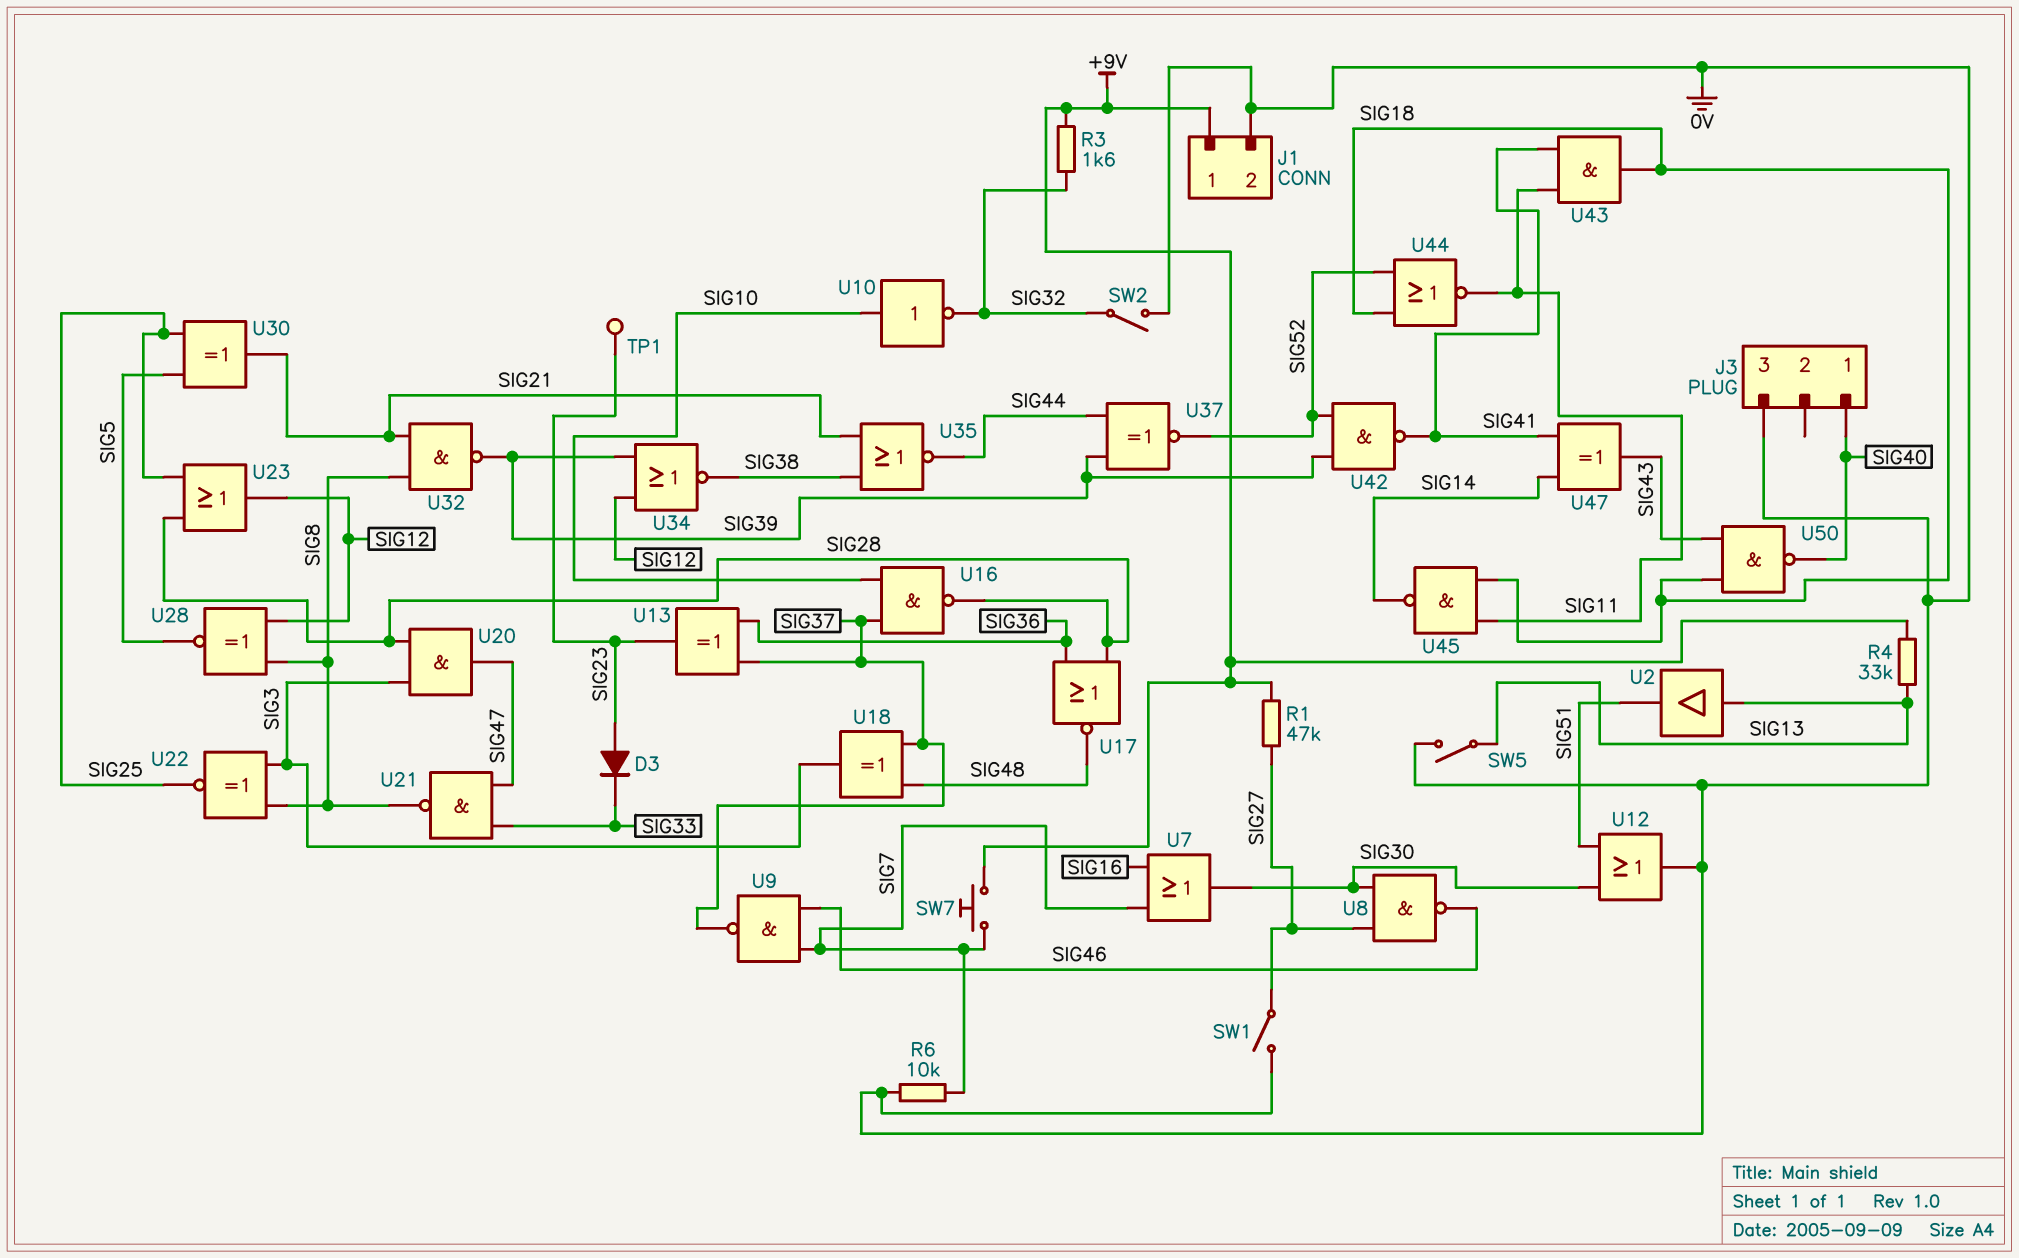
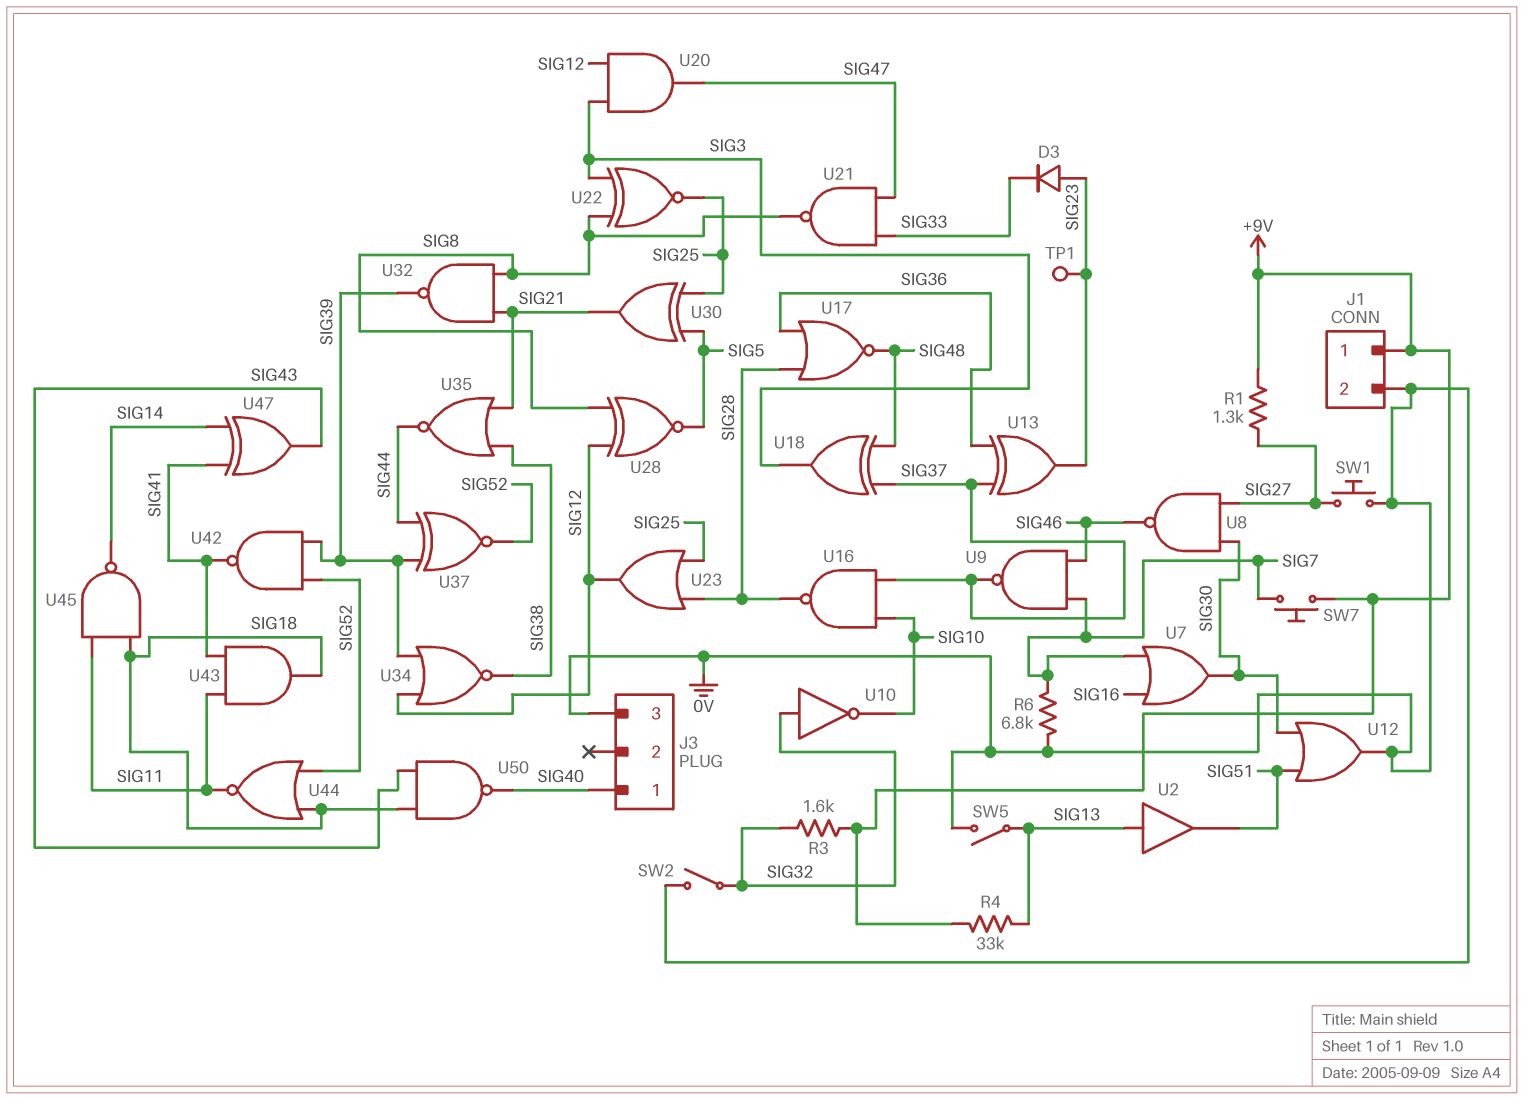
R1: 47k (+9V, SIG27) -> 1.3k (+9V, SIG27)
R6: 10k (0V, SIG7) -> 6.8k (0V, SIG7)
SW1: switch (0V, SIG27) -> button (0V, SIG27)
U10: NOT (in SIG10, out SIG32) -> NOT (in SIG32, out SIG10)
U20: AND (in SIG3, in SIG28, out SIG47) -> AND (in SIG3, in SIG12, out SIG47)

